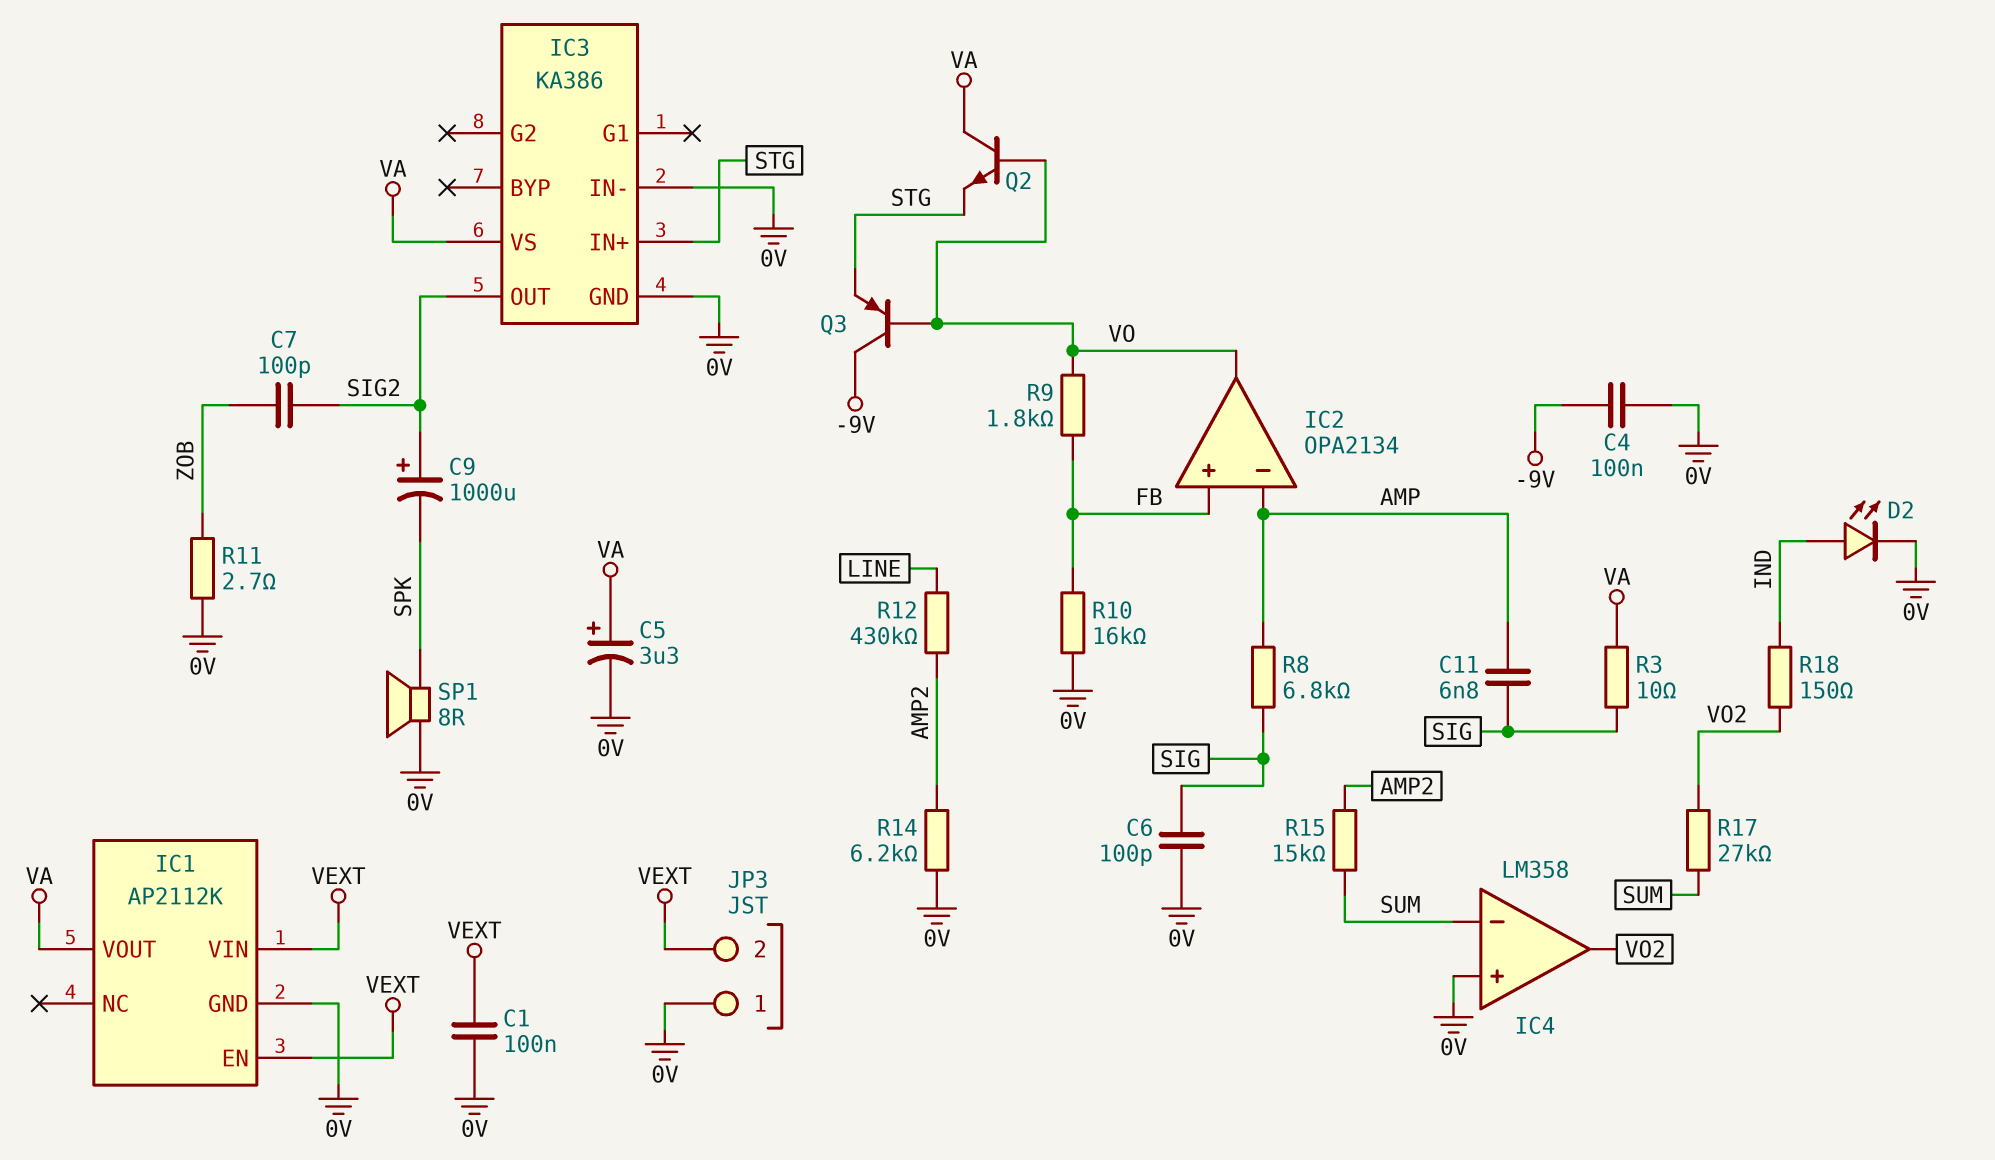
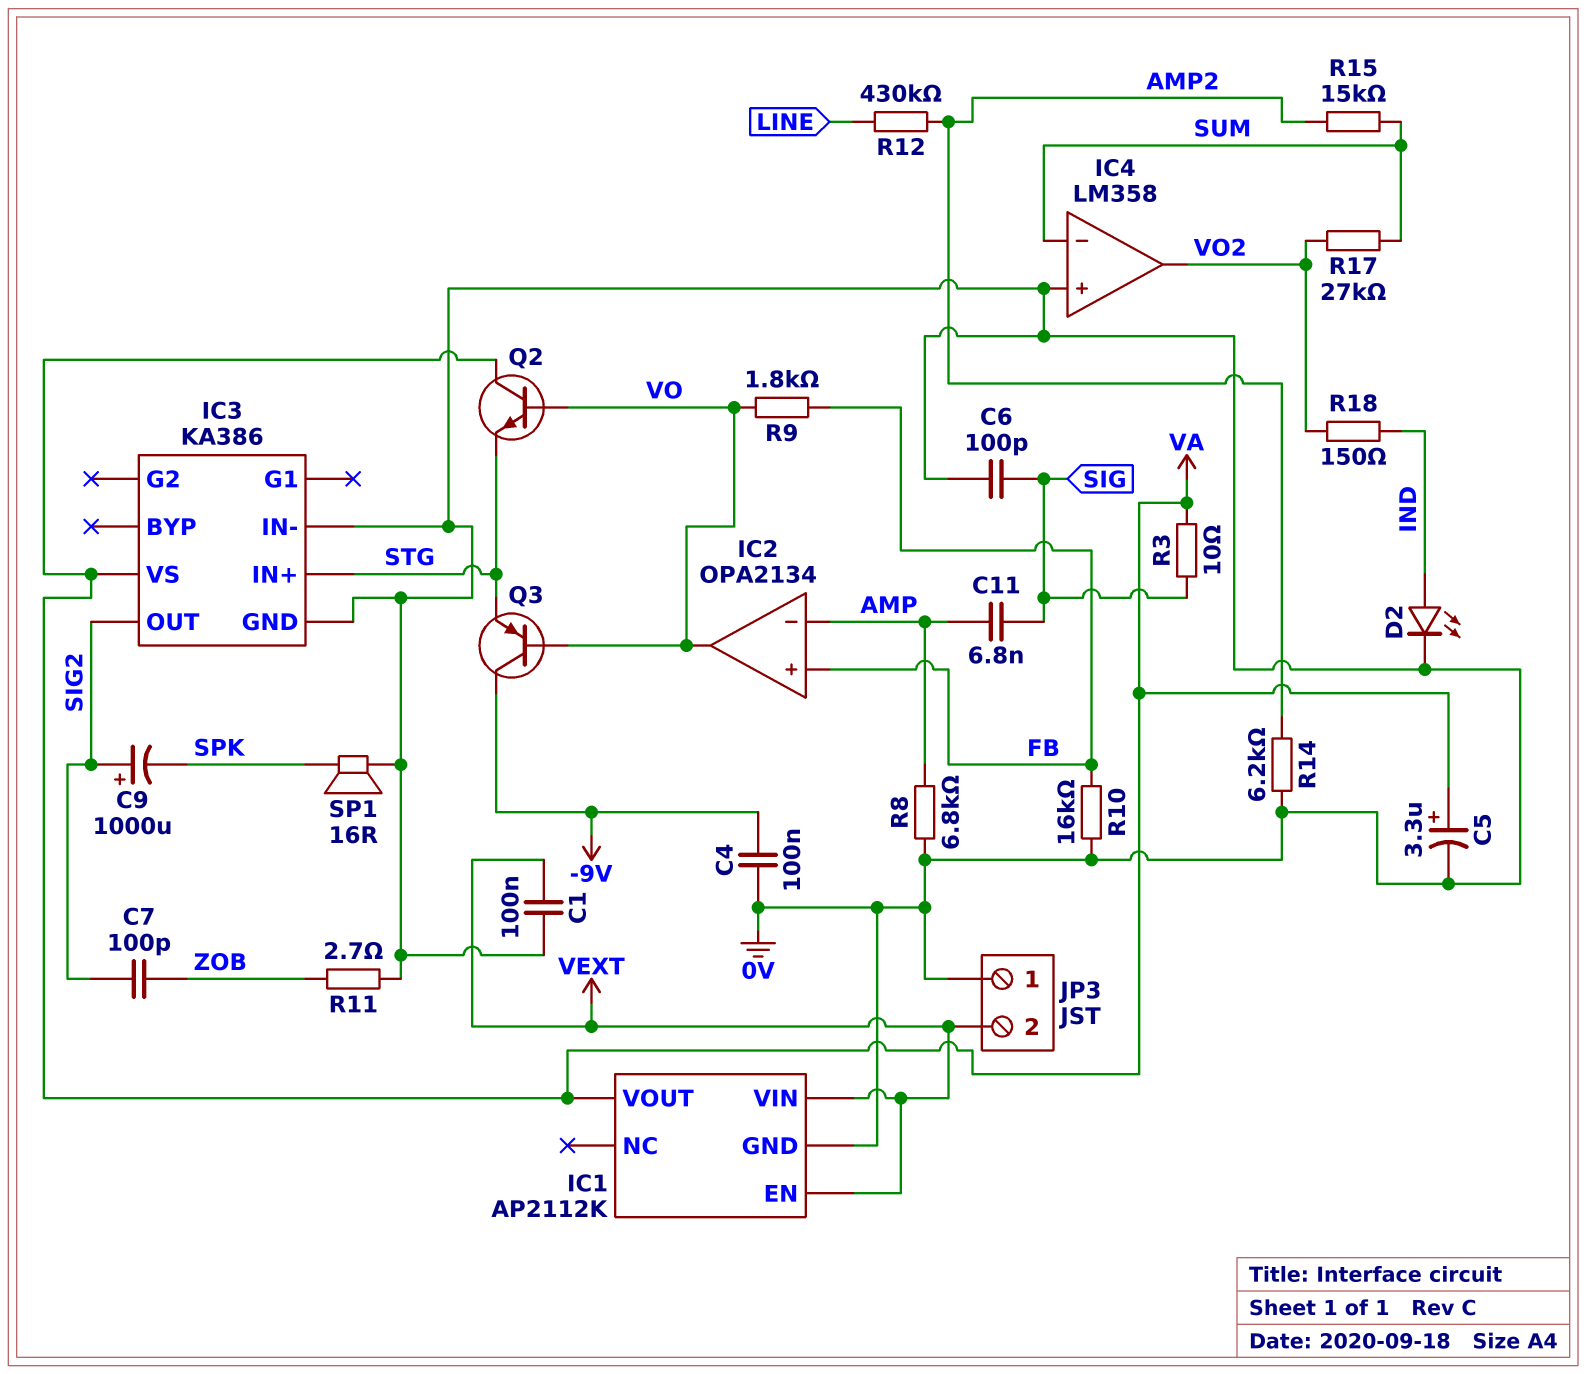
R8: 6.8k (AMP, SIG) -> 6.8k (0V, AMP)
SP1: speaker 8R (0V, SPK) -> speaker 16R (0V, SPK)

